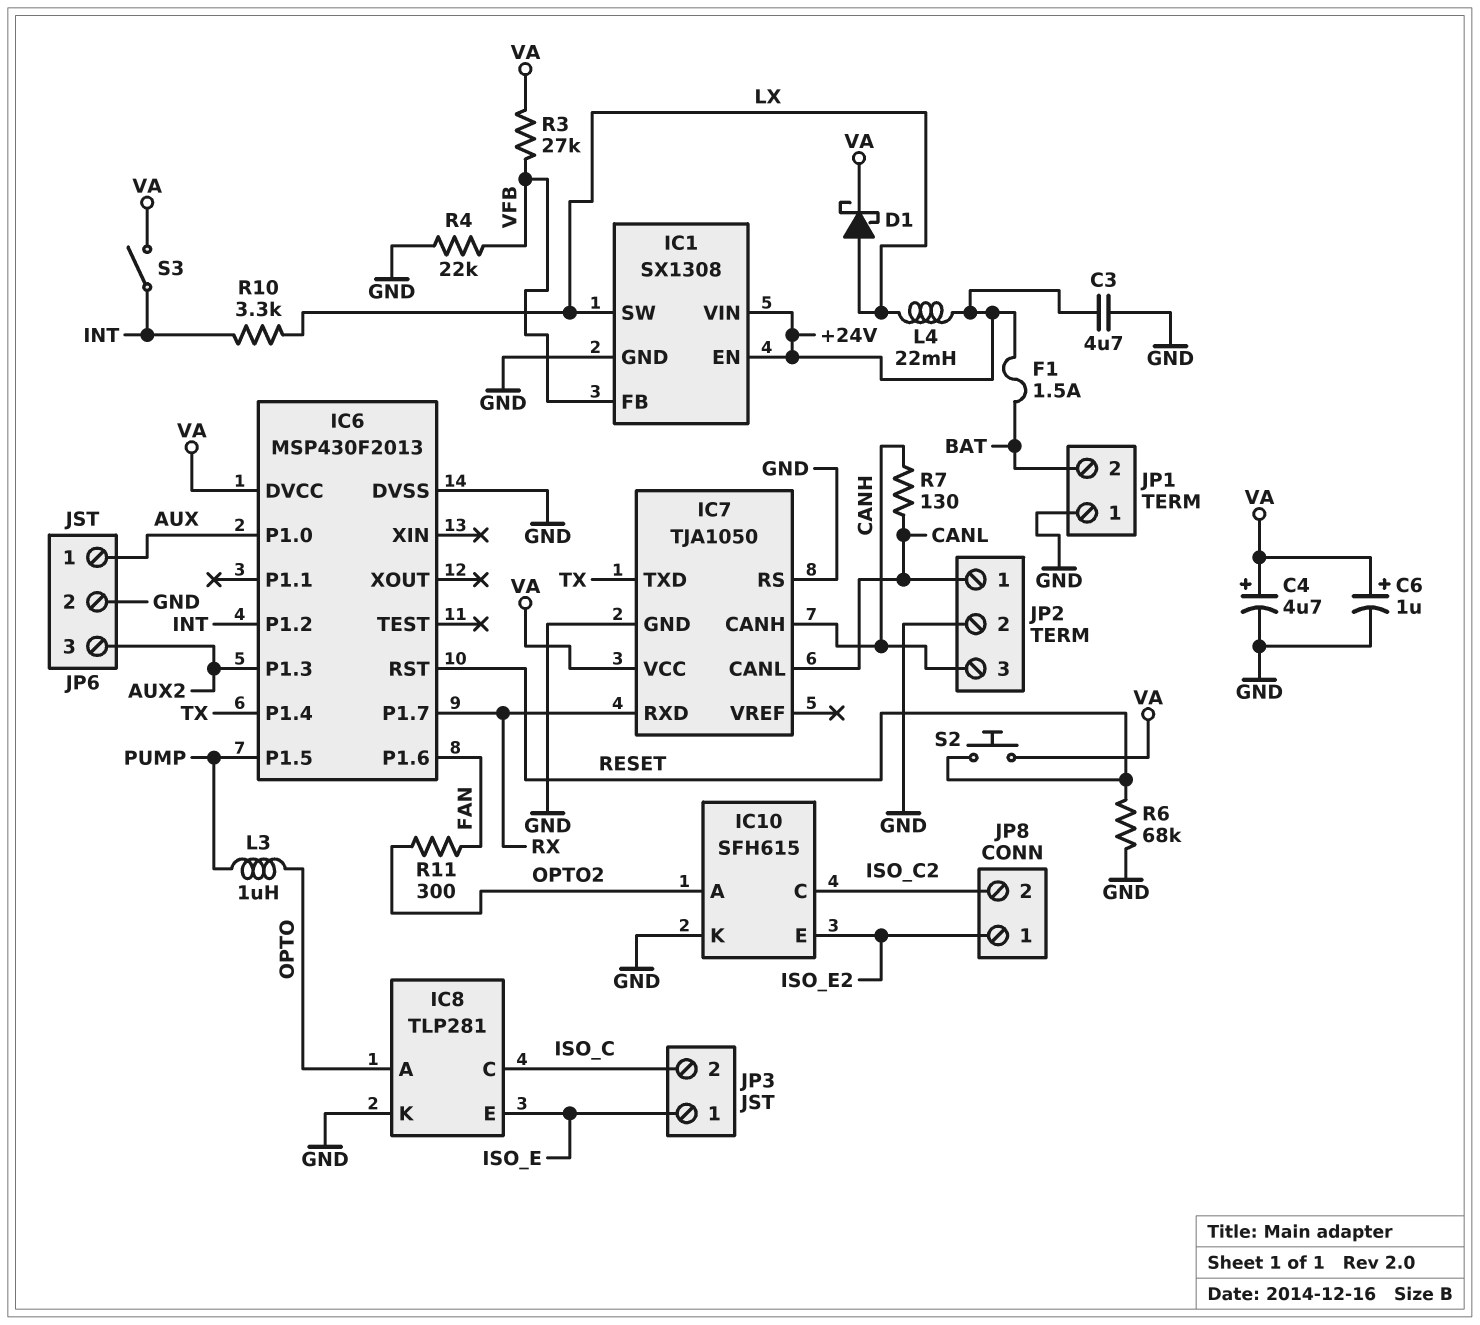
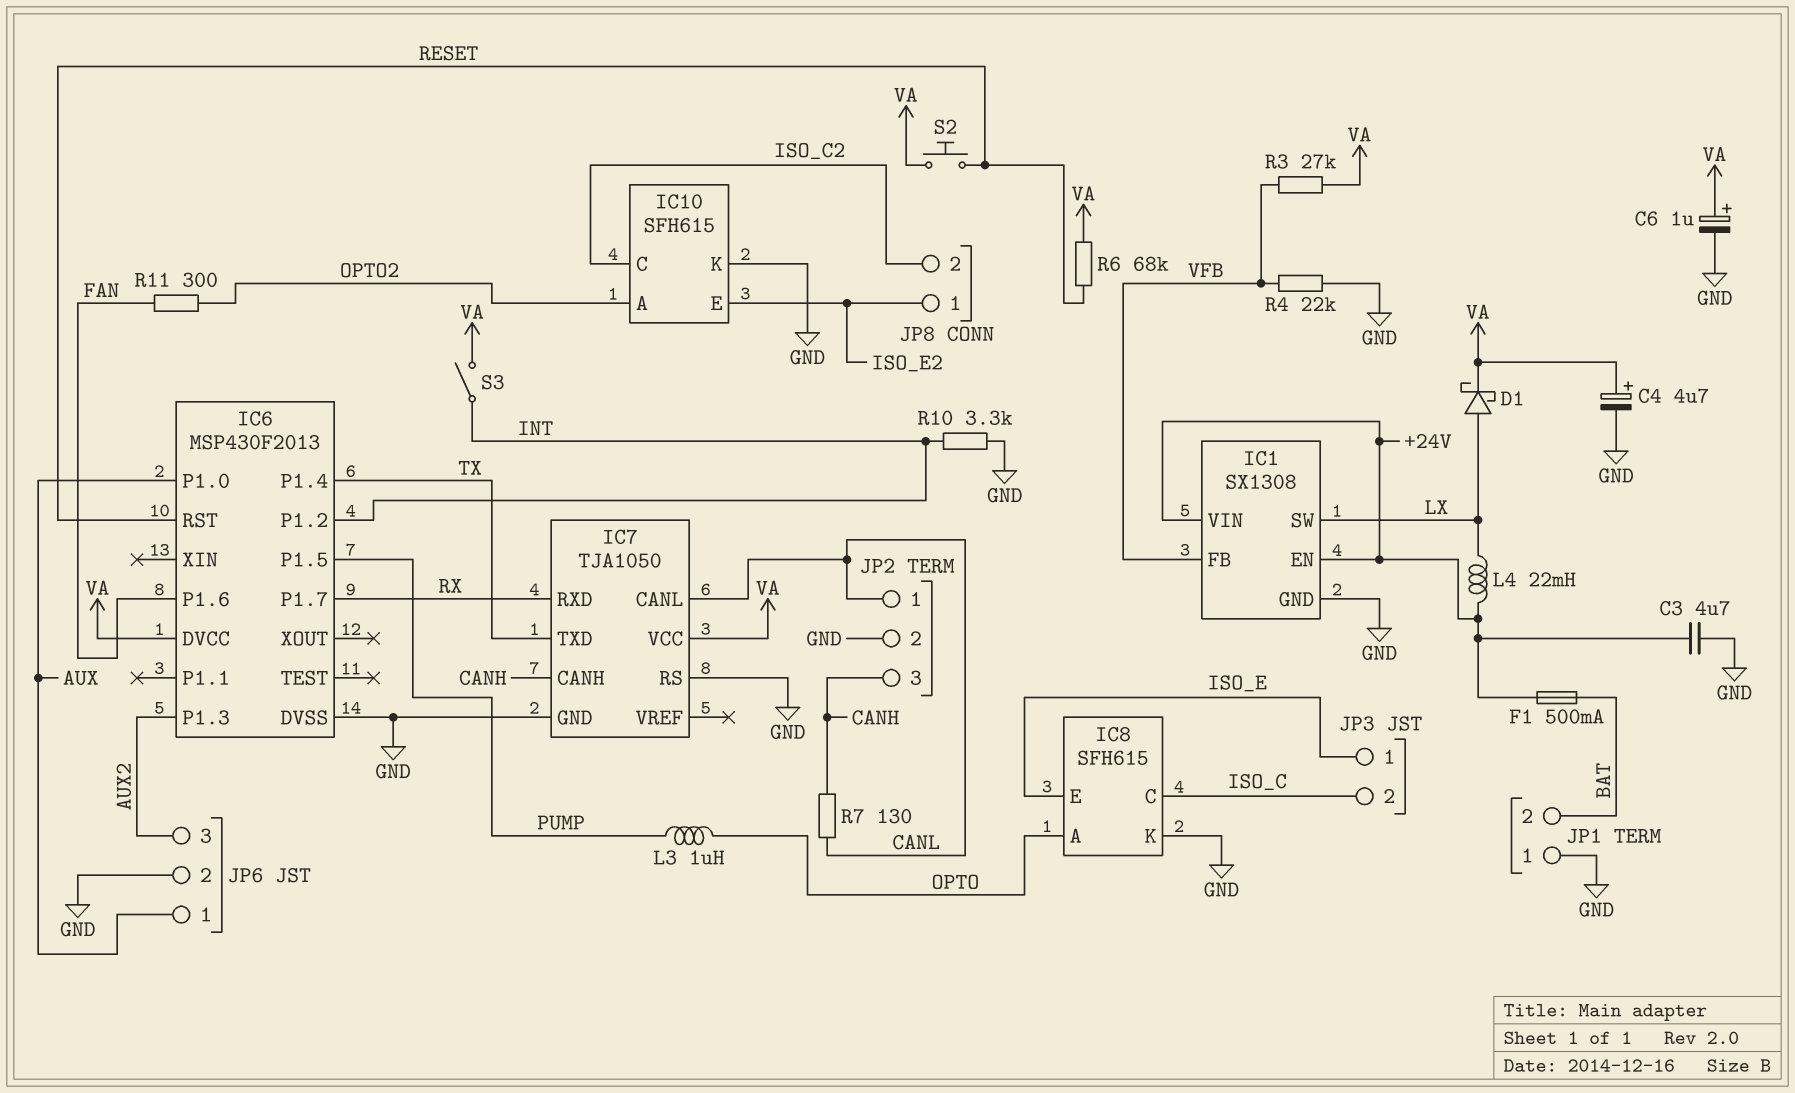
F1: 1.5A (+24V, BAT) -> 500mA (+24V, BAT)
IC8: TLP281 -> SFH615
R6: 68k (GND, RESET) -> 68k (RESET, VA)
R10: 3.3k (INT, LX) -> 3.3k (GND, INT)

